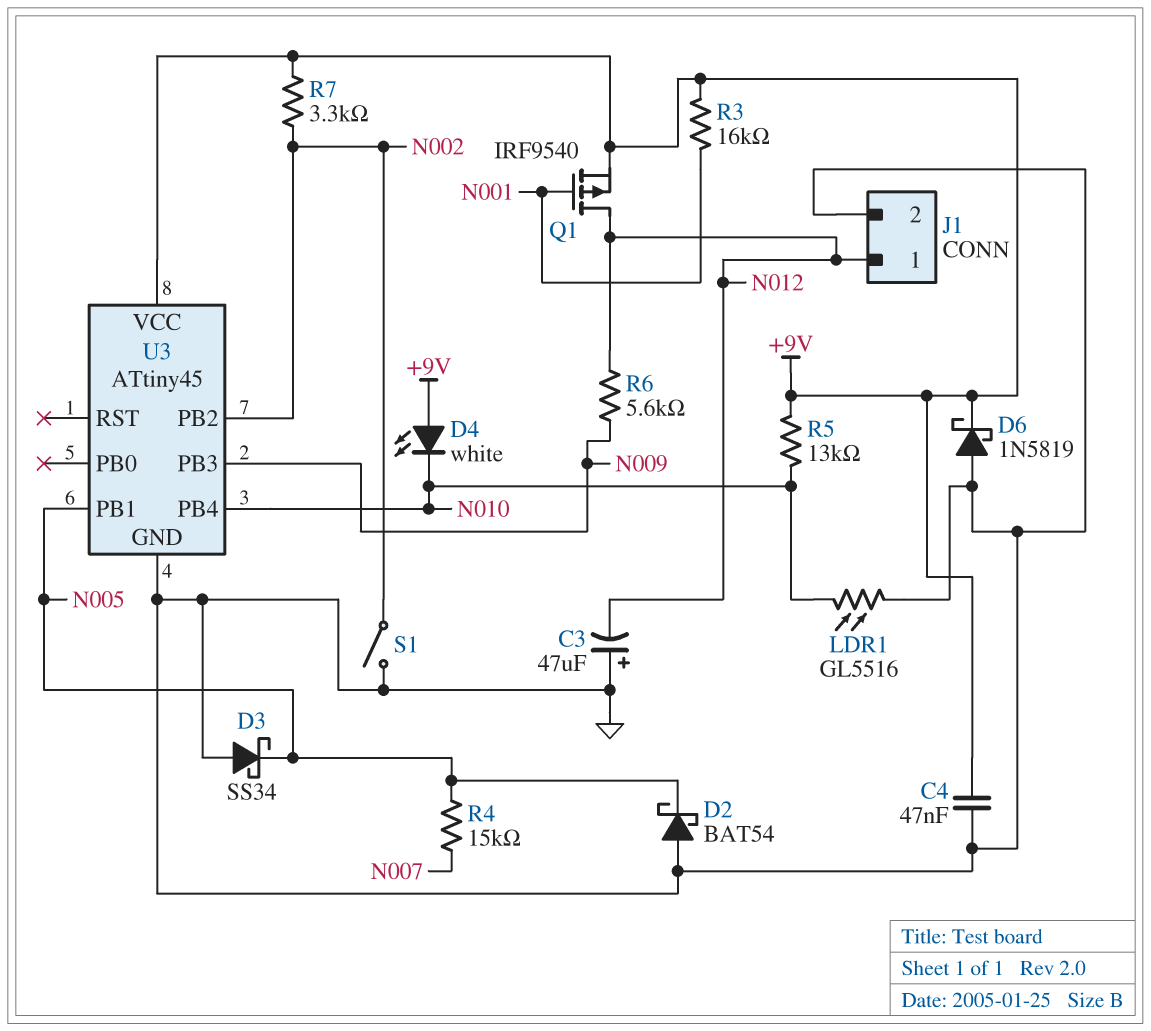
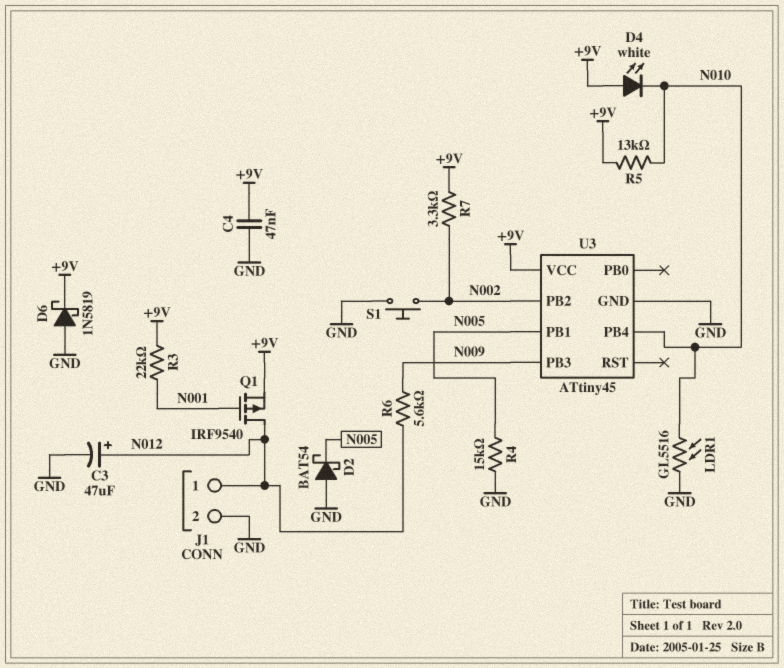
C3: 47uF (plus GND, minus N012) -> 47uF (plus N012, minus GND)
D3: schottky SS34 (A GND, K N005) -> none
R3: 16k (+9V, N001) -> 22k (+9V, N001)
R4: 15k (N005, N007) -> 15k (GND, N005)
S1: switch (GND, N002) -> button (GND, N002)

